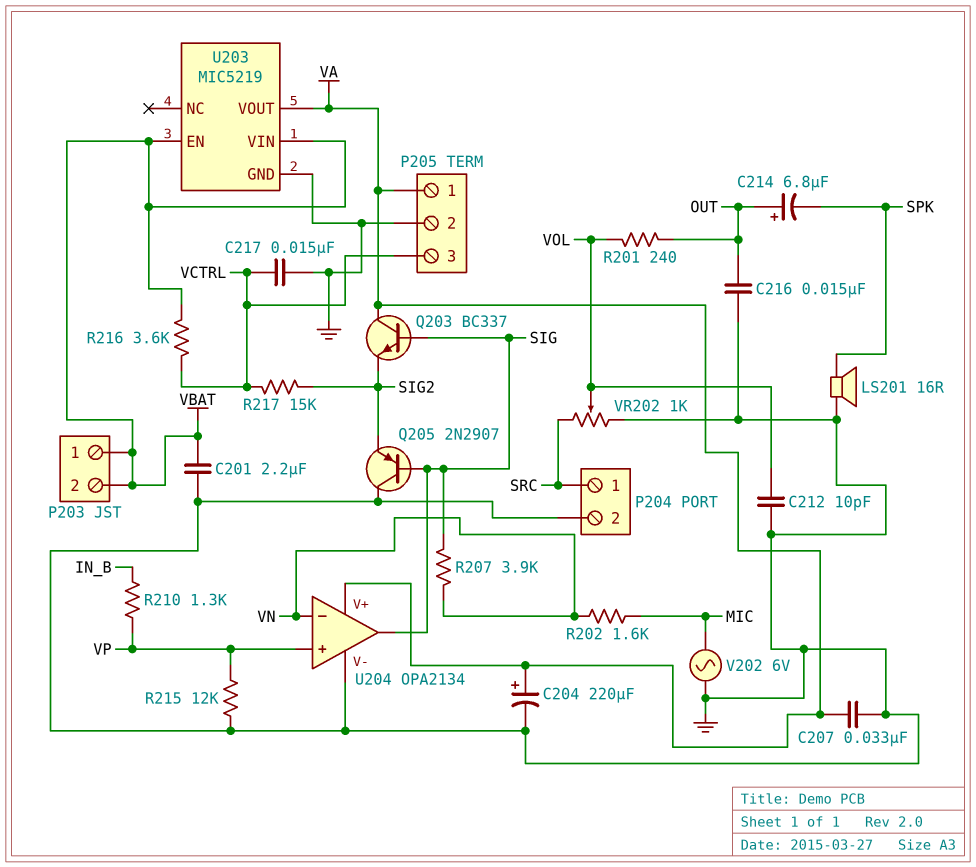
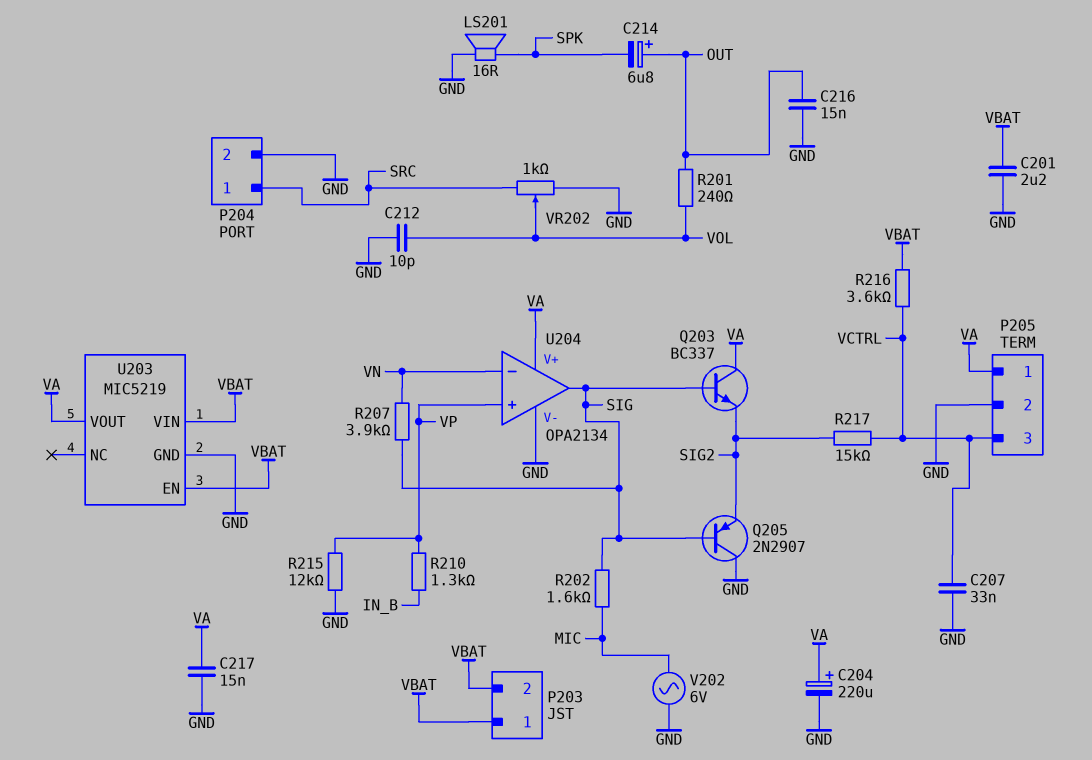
C207: 33nF (GND, VA) -> 33nF (GND, VCTRL)
C217: 15nF (GND, VCTRL) -> 15nF (GND, VA)
R202: 1.6k (MIC, VN) -> 1.6k (MIC, SIG)

